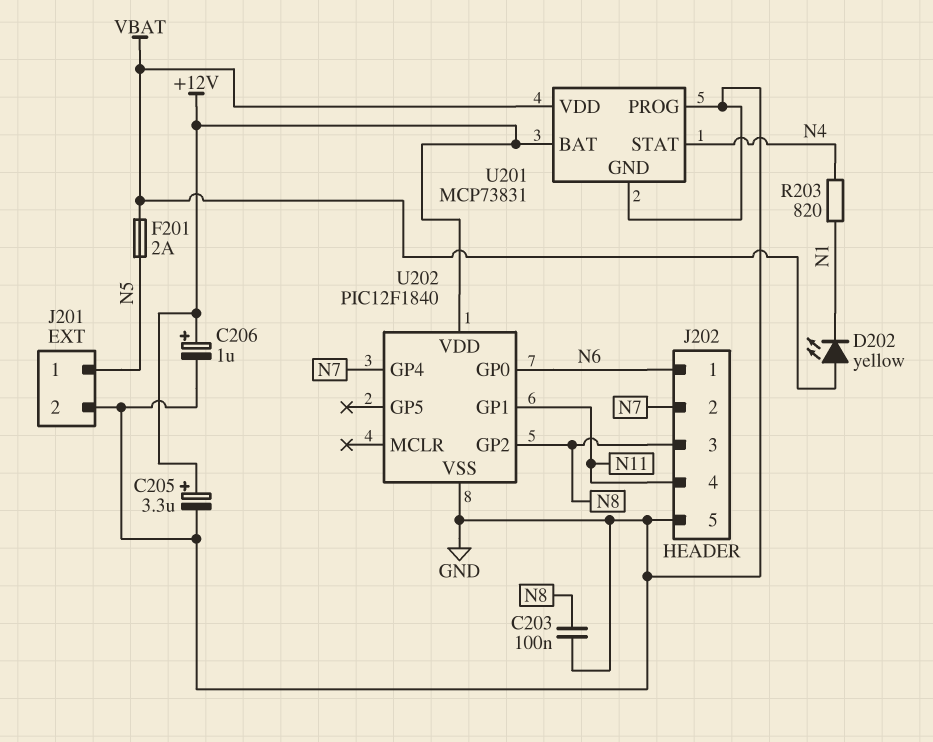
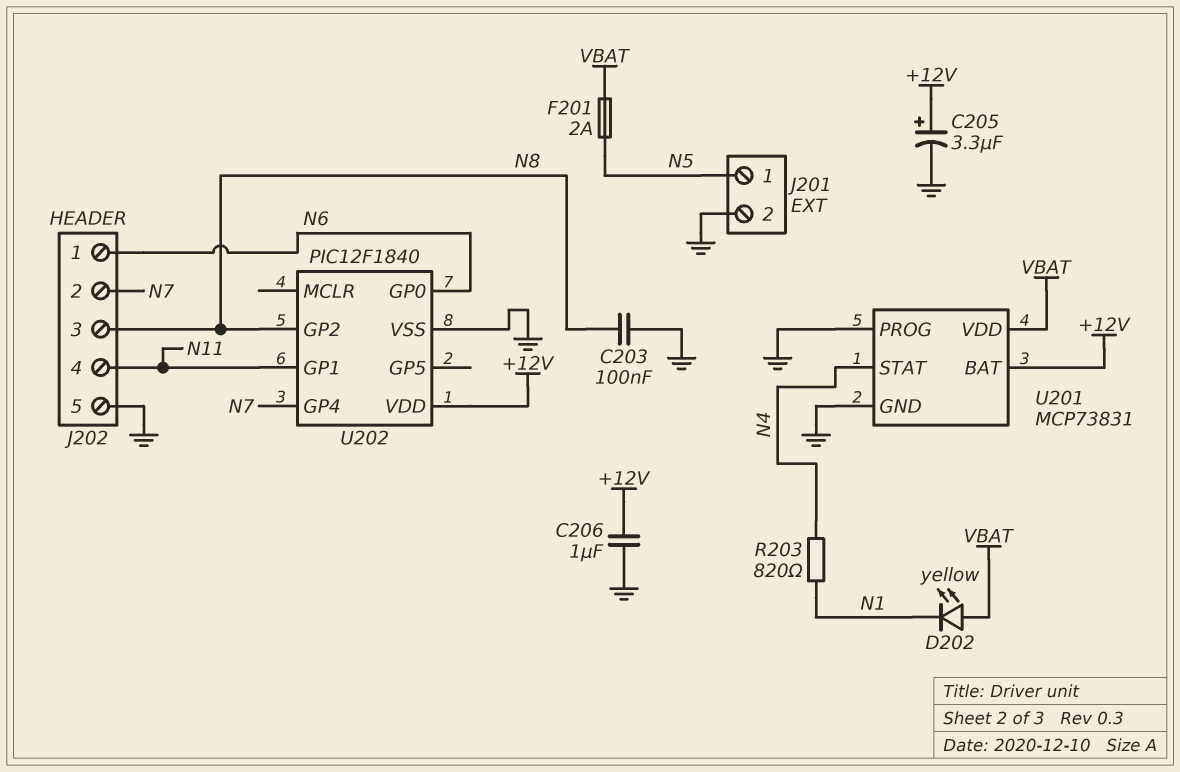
C206: 1uF (plus +12V, minus GND) -> 1uF (+12V, GND)

